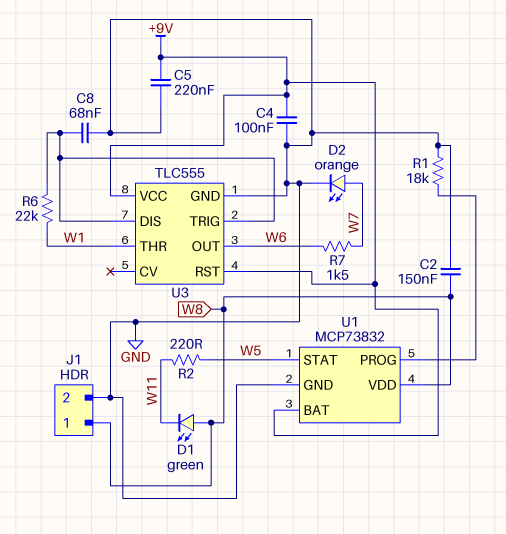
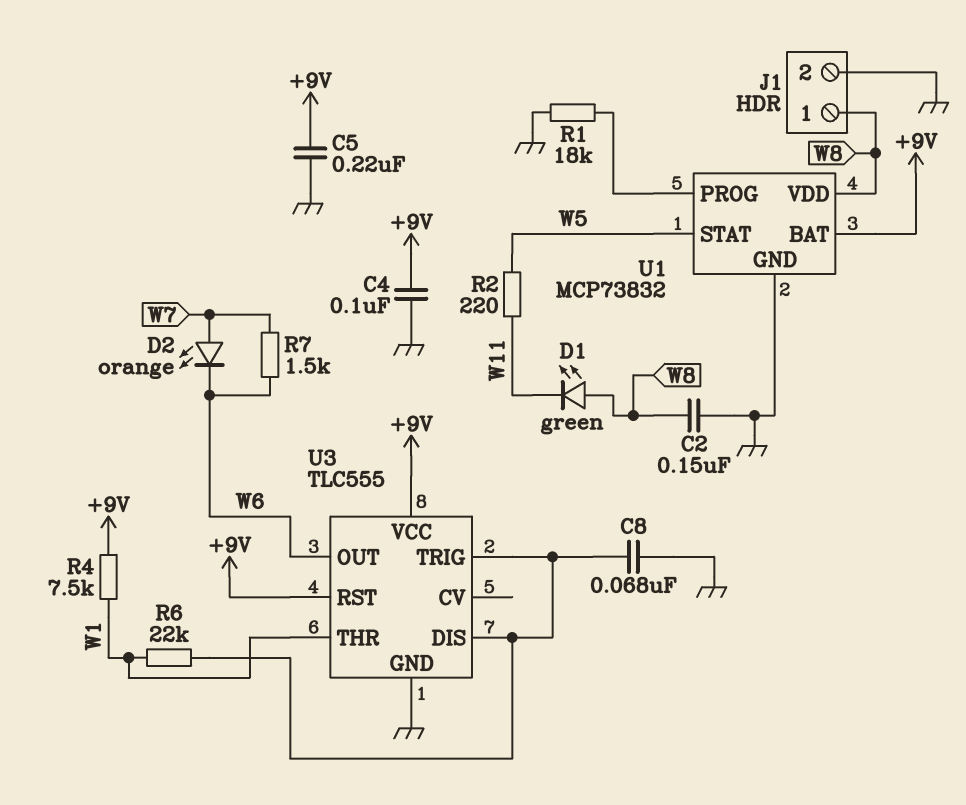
D2: LED orange (A W7, K GND) -> LED orange (A W7, K W6)
R4: none -> 7.5k (+9V, W1)

